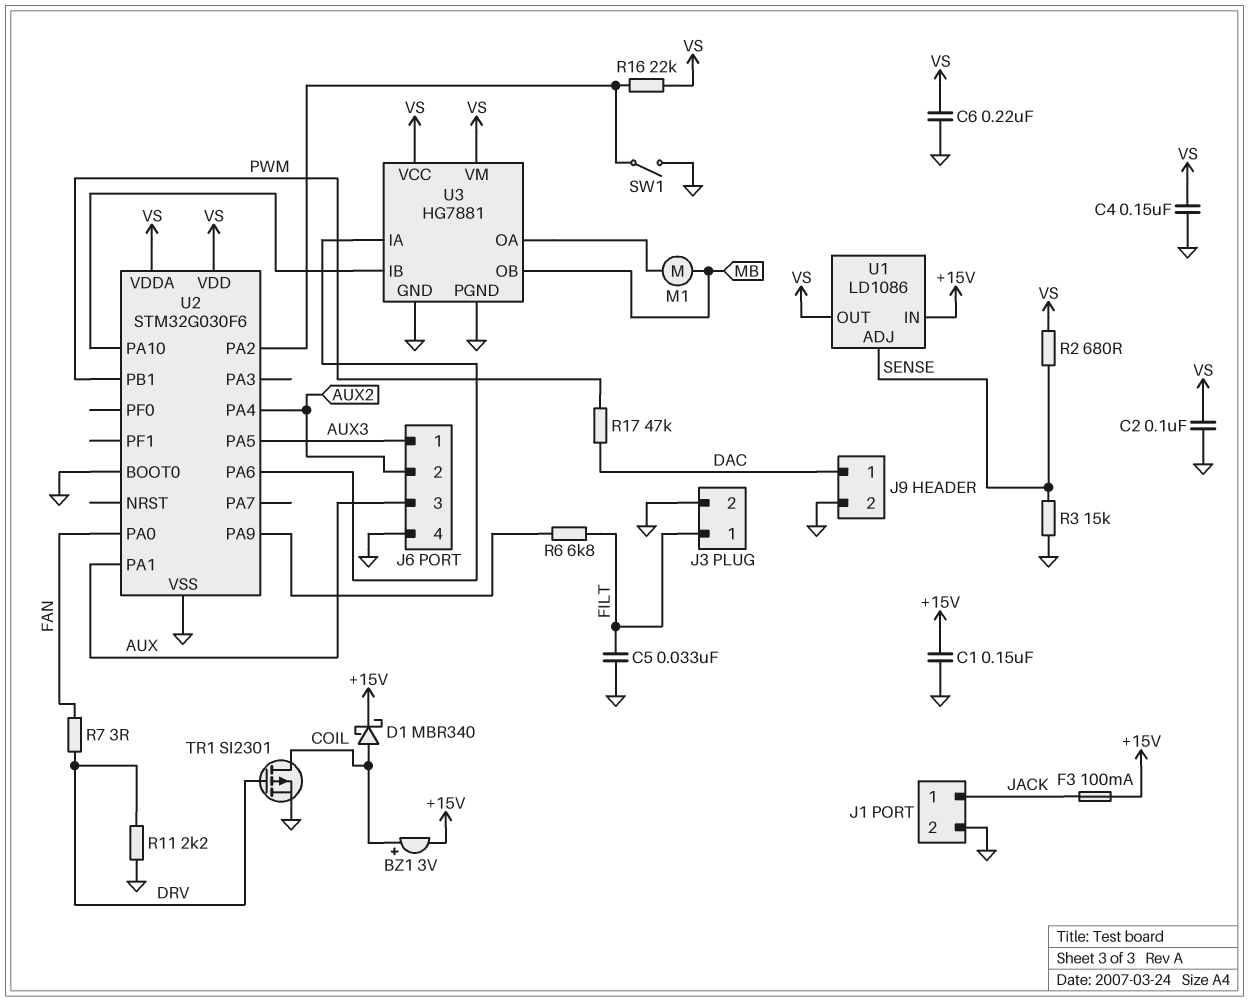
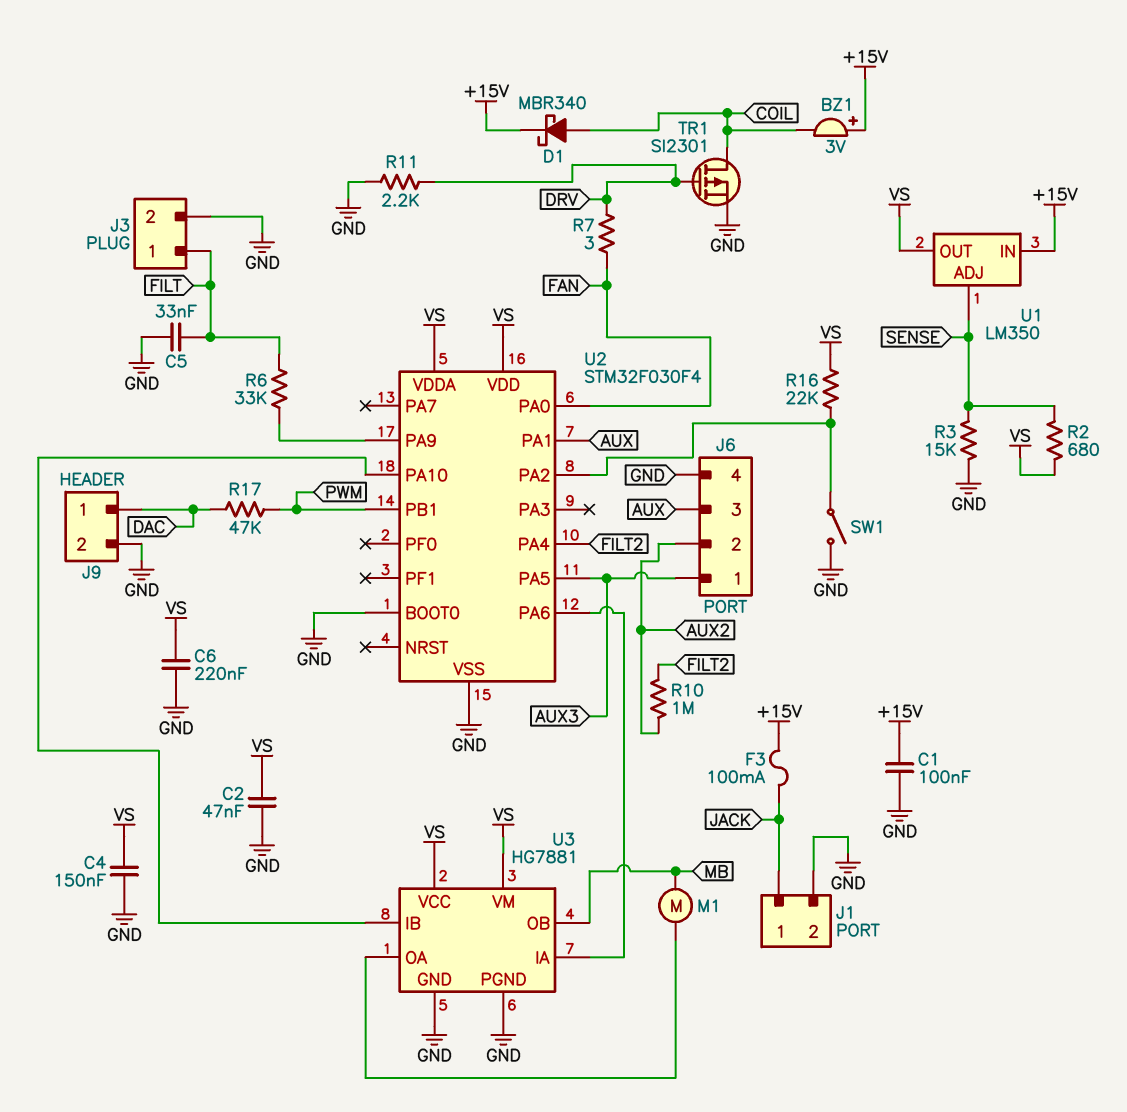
BZ1: buzzer 3V (plus COIL, minus +15V) -> buzzer 3V (plus +15V, minus COIL)
C1: 150nF (+15V, GND) -> 100nF (+15V, GND)
C2: 100nF (GND, VS) -> 47nF (GND, VS)
R6: 6.8k (FILT, U2/PA9) -> 33k (FILT, U2/PA9)
R10: none -> 1M (AUX2, FILT2)
U1: LD1086 -> LM350
U2: STM32G030F6 -> STM32F030F4
U2 pin PA4: AUX2 -> FILT2

